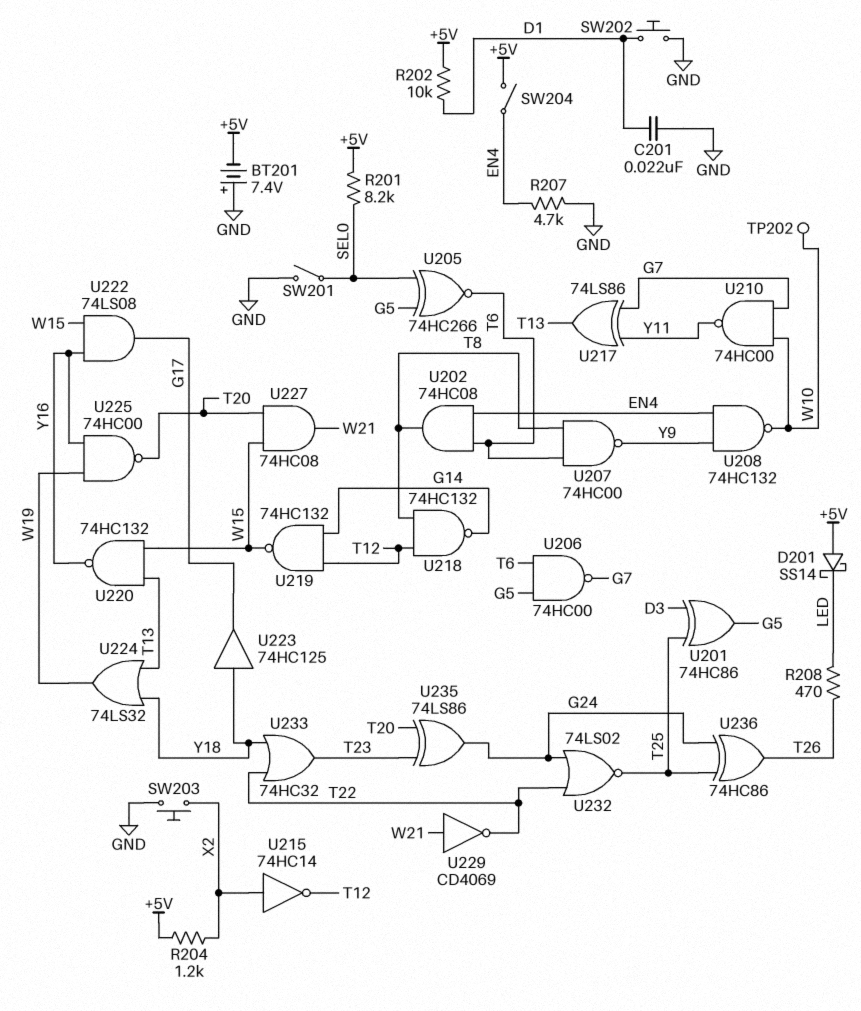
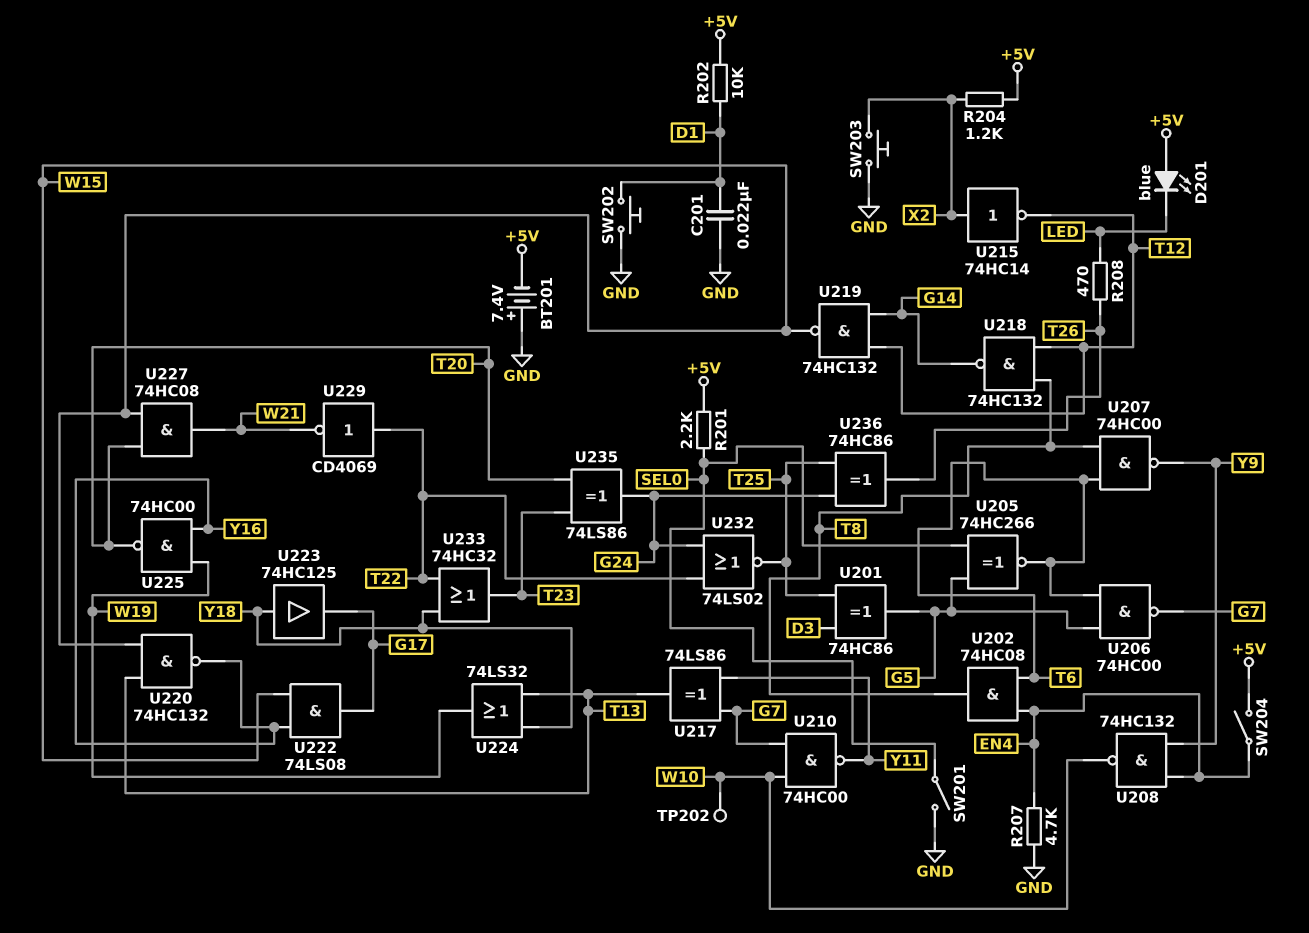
D201: schottky SS14 (A +5V, K LED) -> LED blue (A +5V, K LED)
R201: 8.2k (+5V, SEL0) -> 2.2k (+5V, SEL0)
U229: NOT CD4069 (in W21, out T22) -> NOT CD4069 (in T22, out W21)

